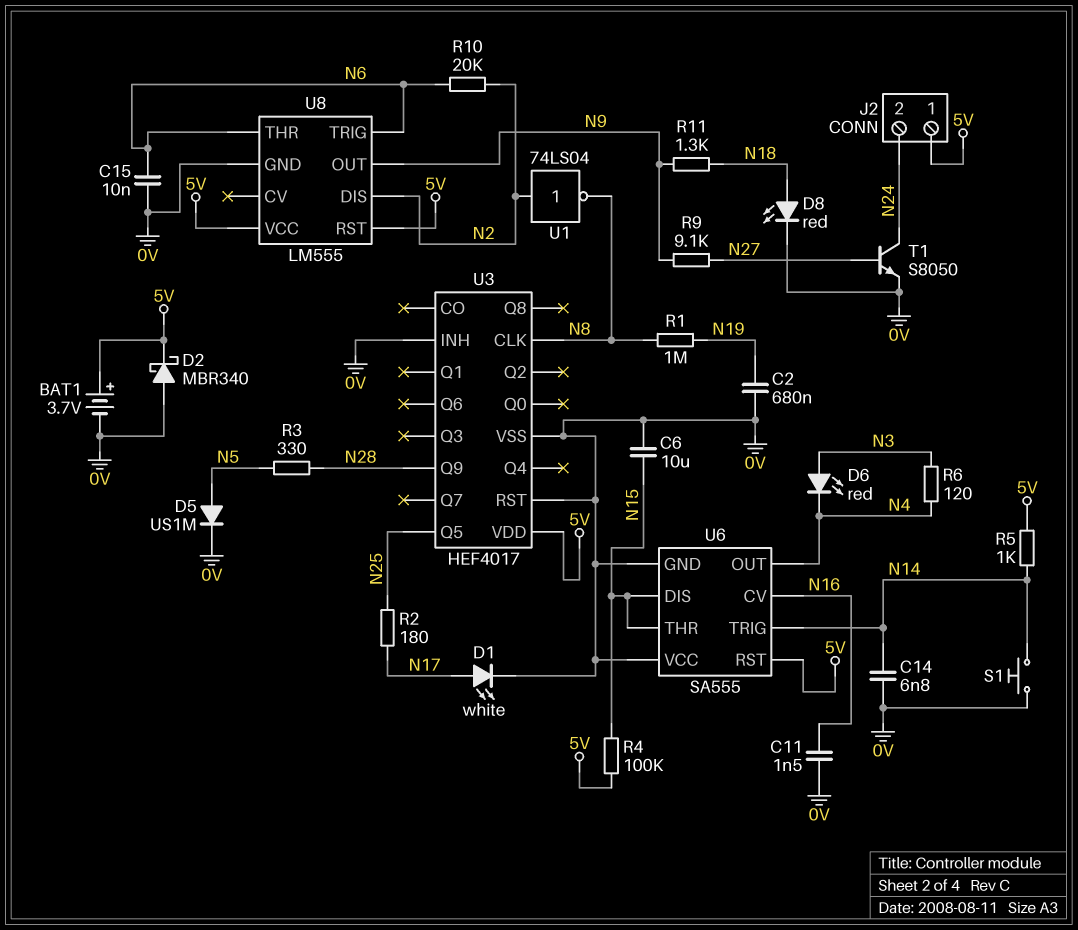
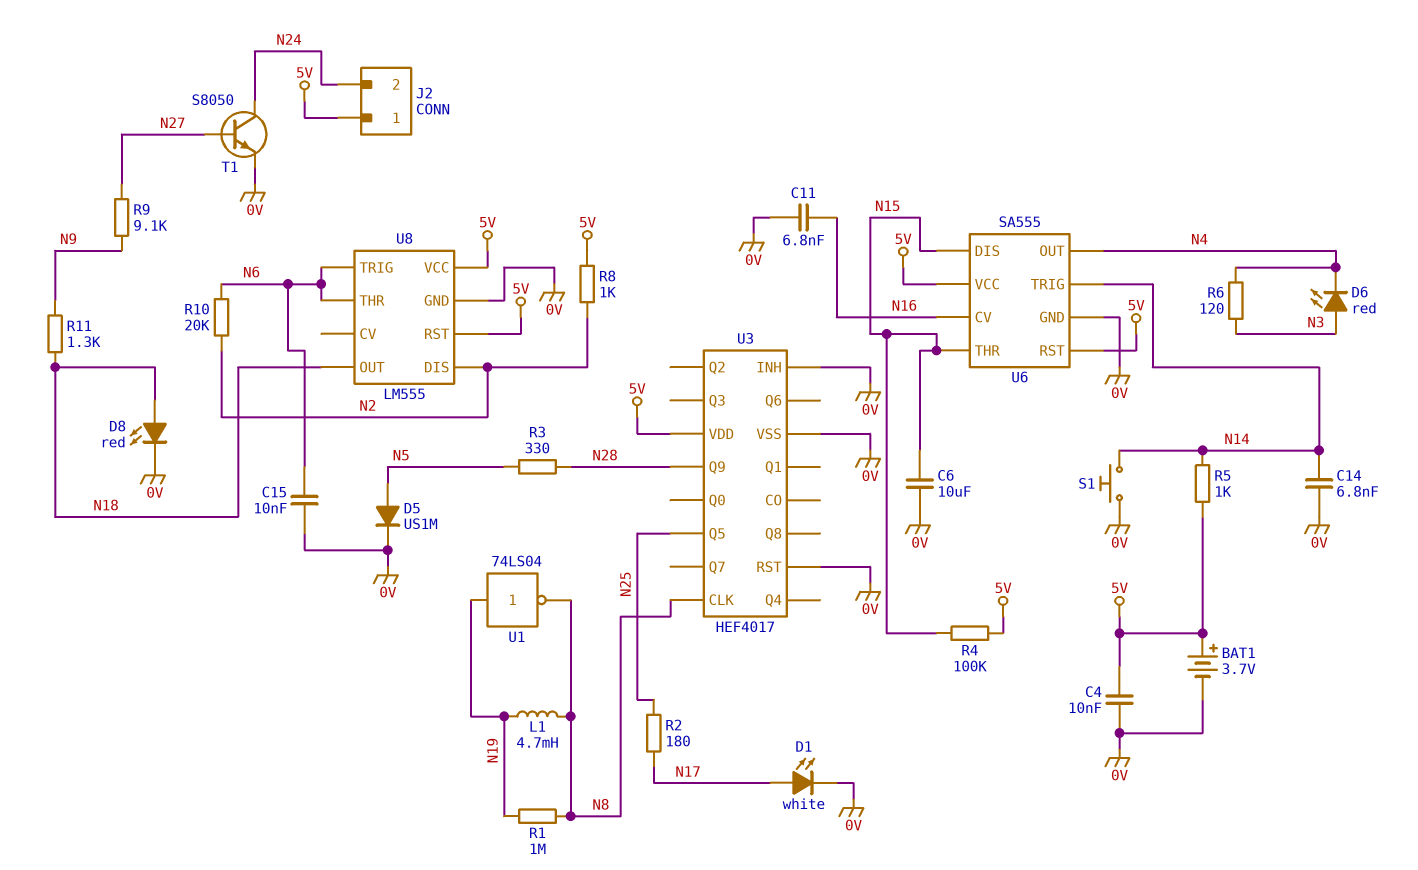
C2: 680nF (0V, N19) -> none
C4: none -> 10nF (0V, 5V)
C11: 1.5nF (0V, N16) -> 6.8nF (0V, N16)
D2: schottky MBR340 (A 0V, K 5V) -> none
L1: none -> 4.7mH (N8, N19)
R8: none -> 1k (5V, N2)
U1: NOT 74LS04 (in N2, out N8) -> NOT 74LS04 (in N19, out N8)
U6 pin VCC: 0V -> 5V
U8 pin OUT: N9 -> N18

